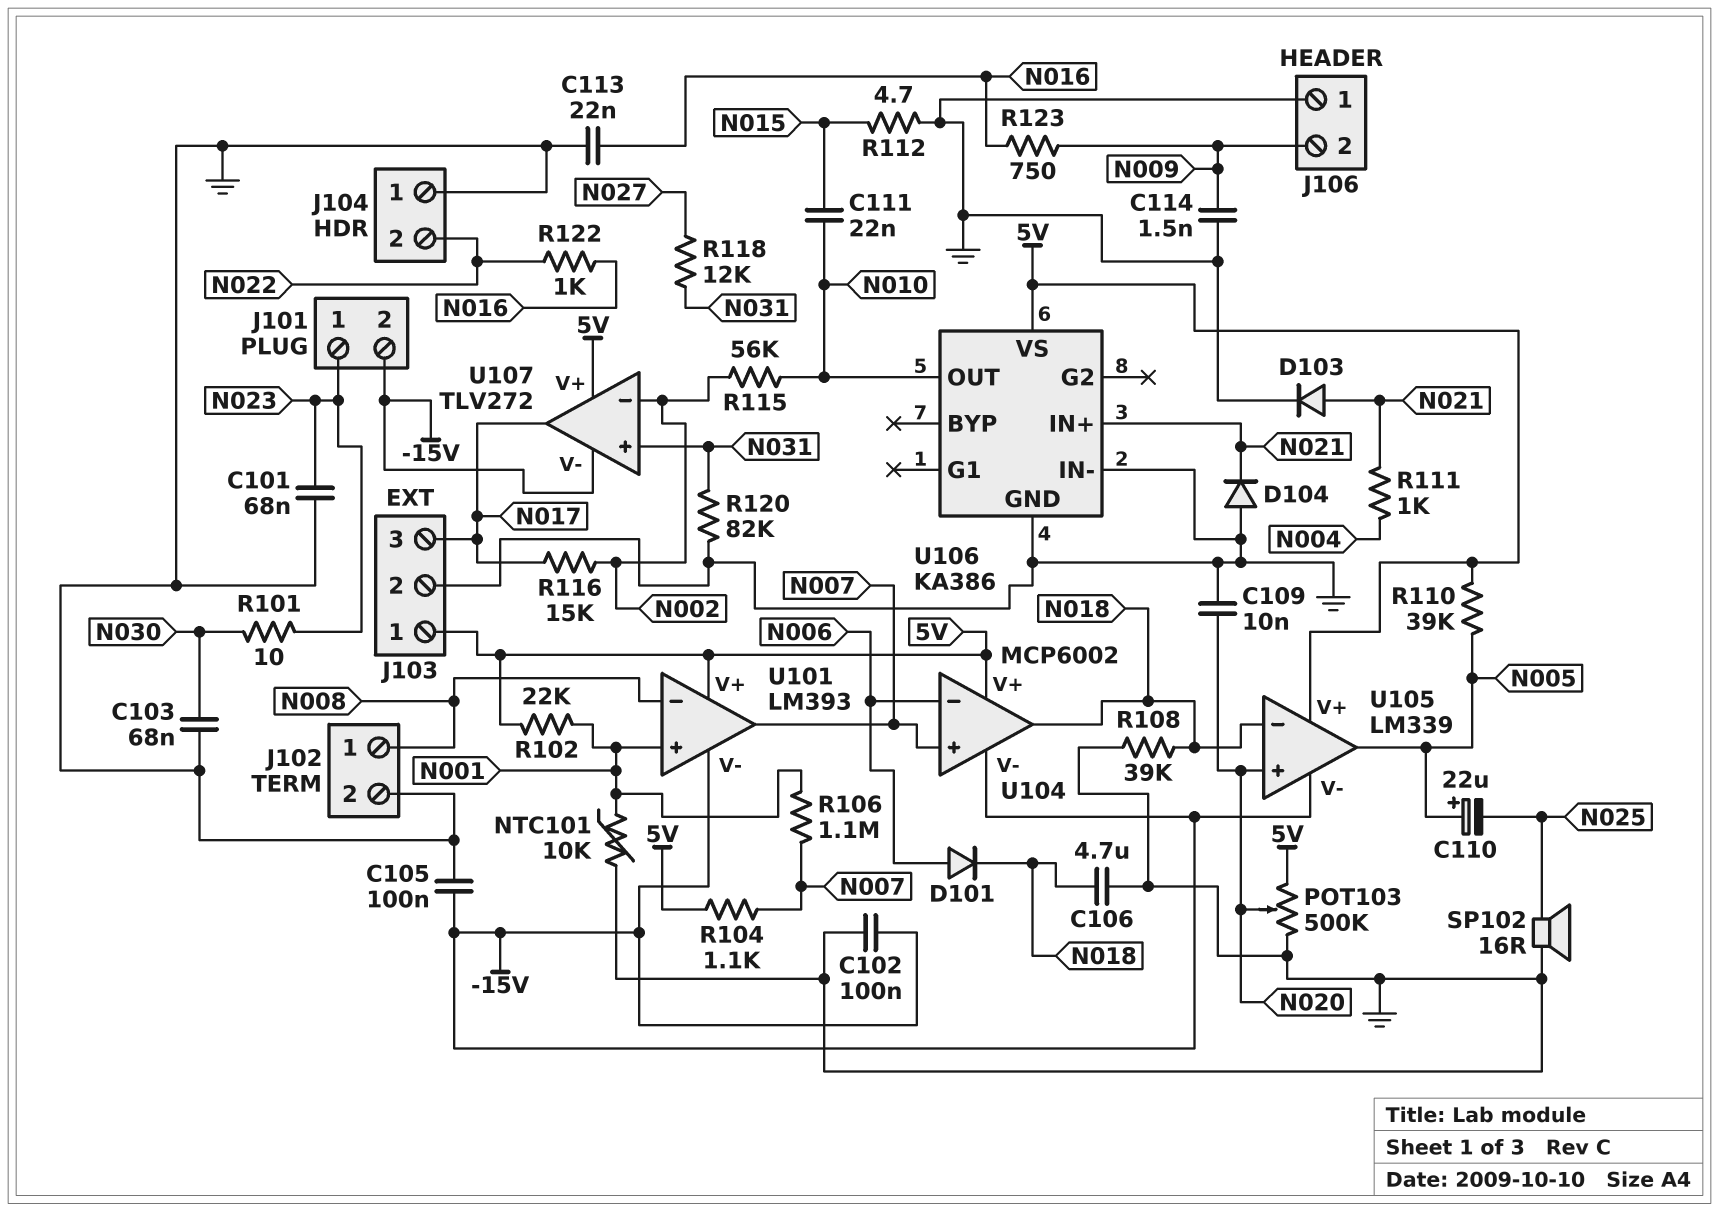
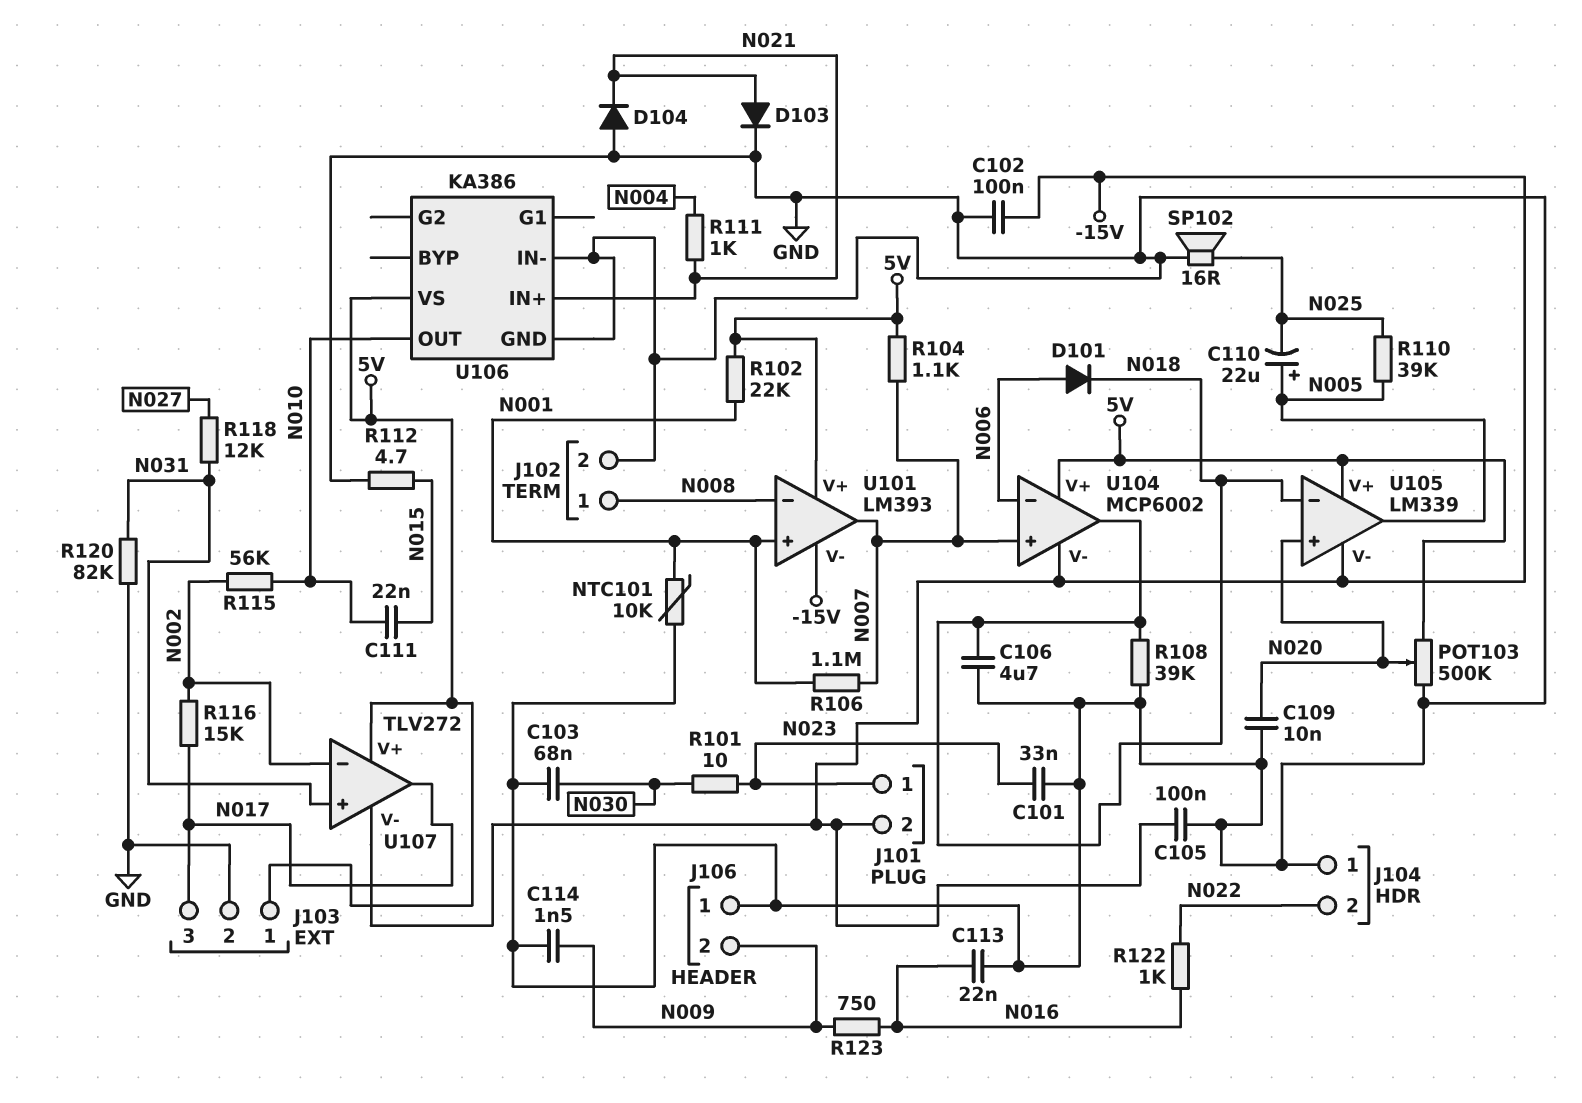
C101: 68nF (GND, N023) -> 33nF (GND, N023)
R110: 39k (5V, N005) -> 39k (N005, N025)

